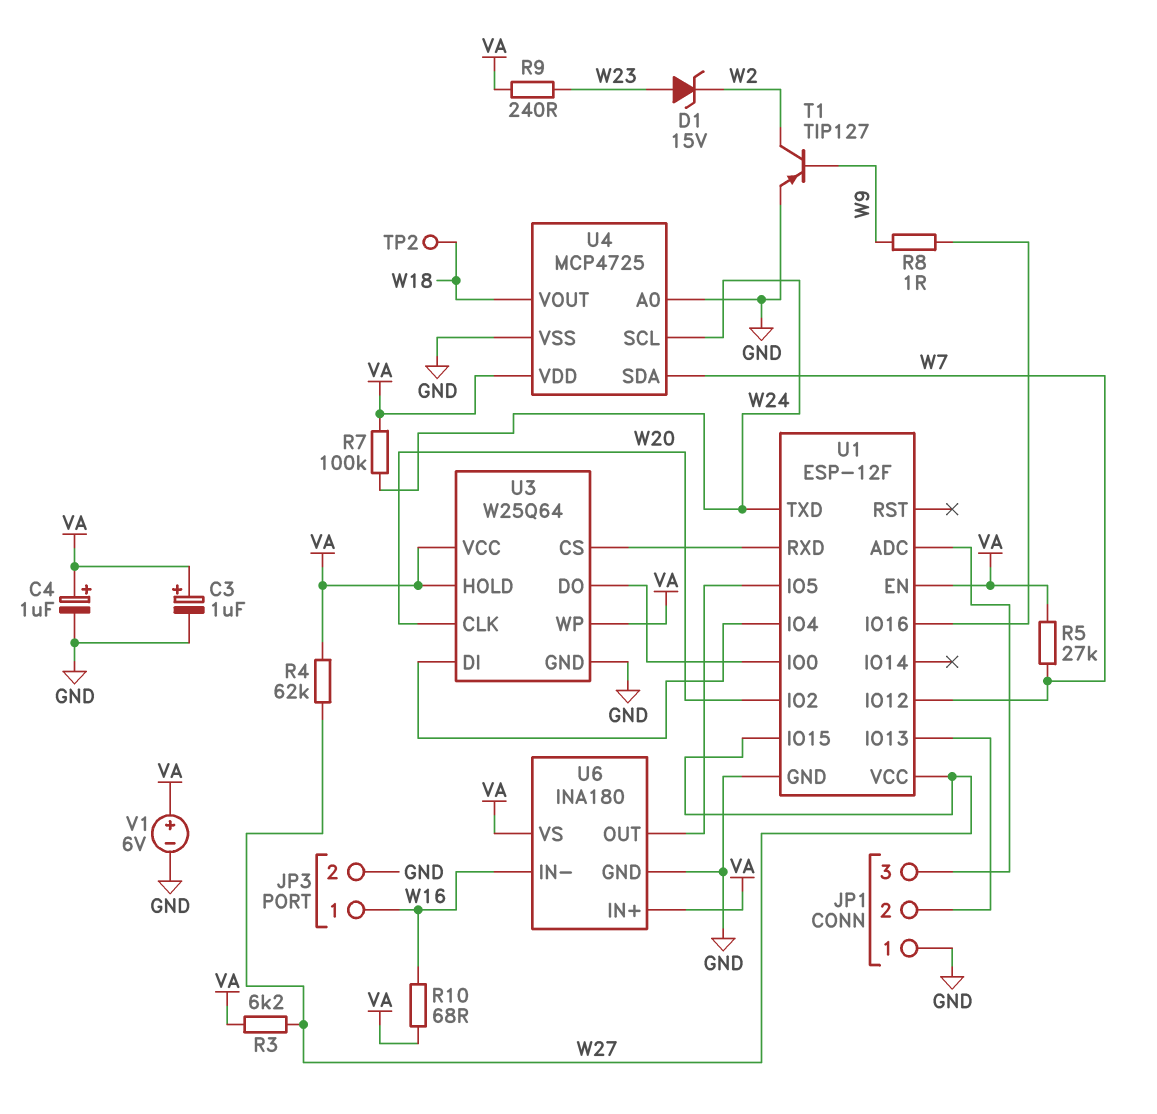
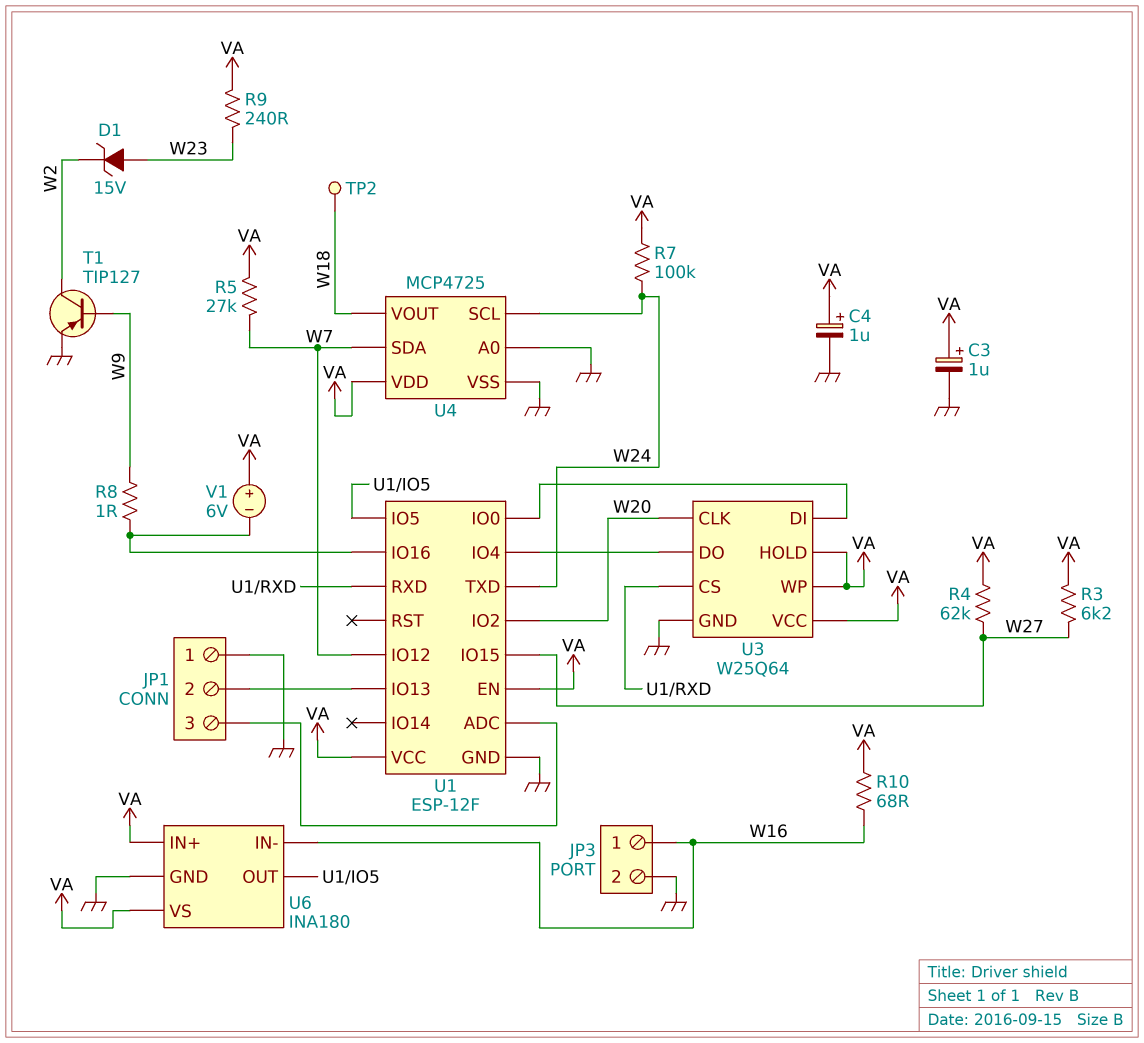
U1 pin VCC: W27 -> VA
U3 pin DI: U1/IO4 -> U1/IO0
U3 pin DO: U1/IO0 -> U1/IO4
V1: 6V (plus VA, minus GND) -> 6V (plus VA, minus U1/IO16)

